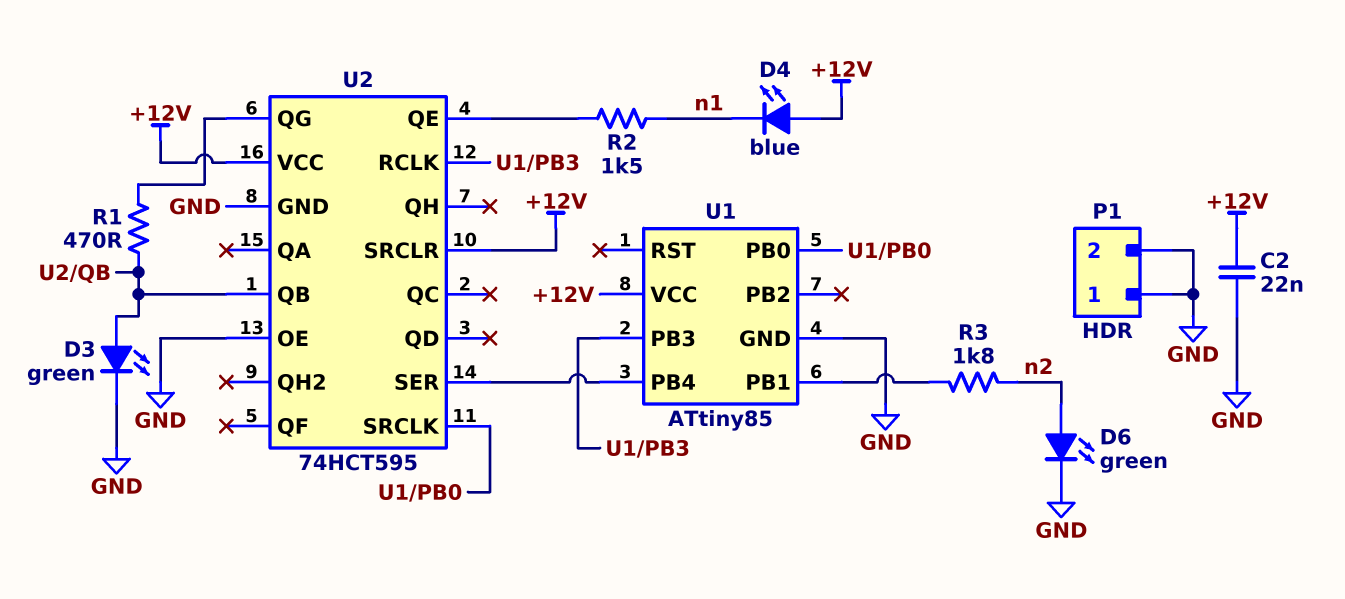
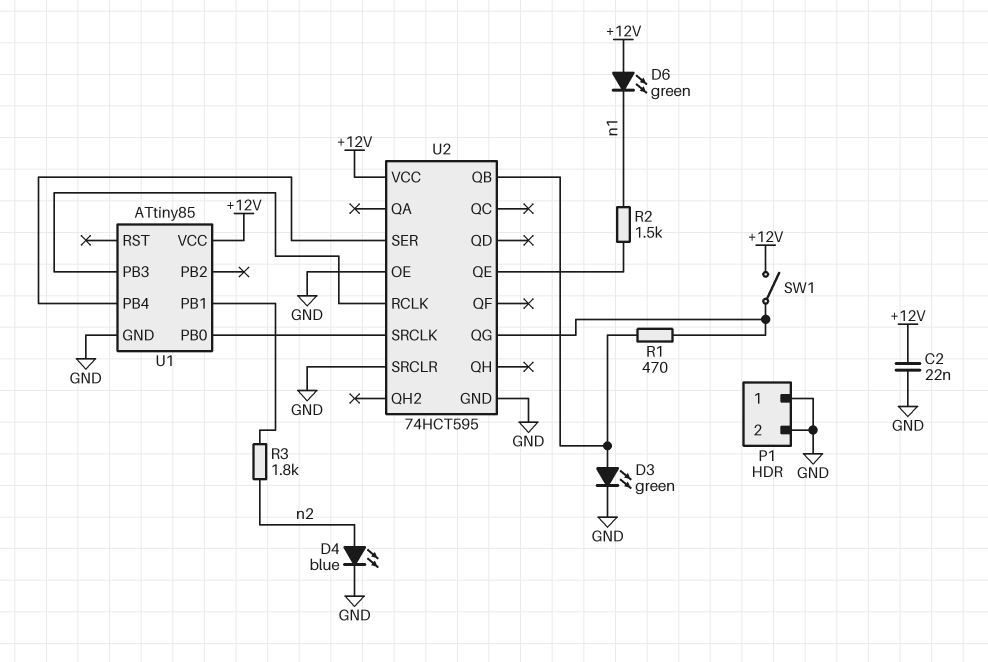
D4: LED blue (A +12V, K n1) -> LED blue (A n2, K GND)
D6: LED green (A n2, K GND) -> LED green (A +12V, K n1)
SW1: none -> switch (+12V, U2/QG)
U2 pin SRCLR: +12V -> GND

